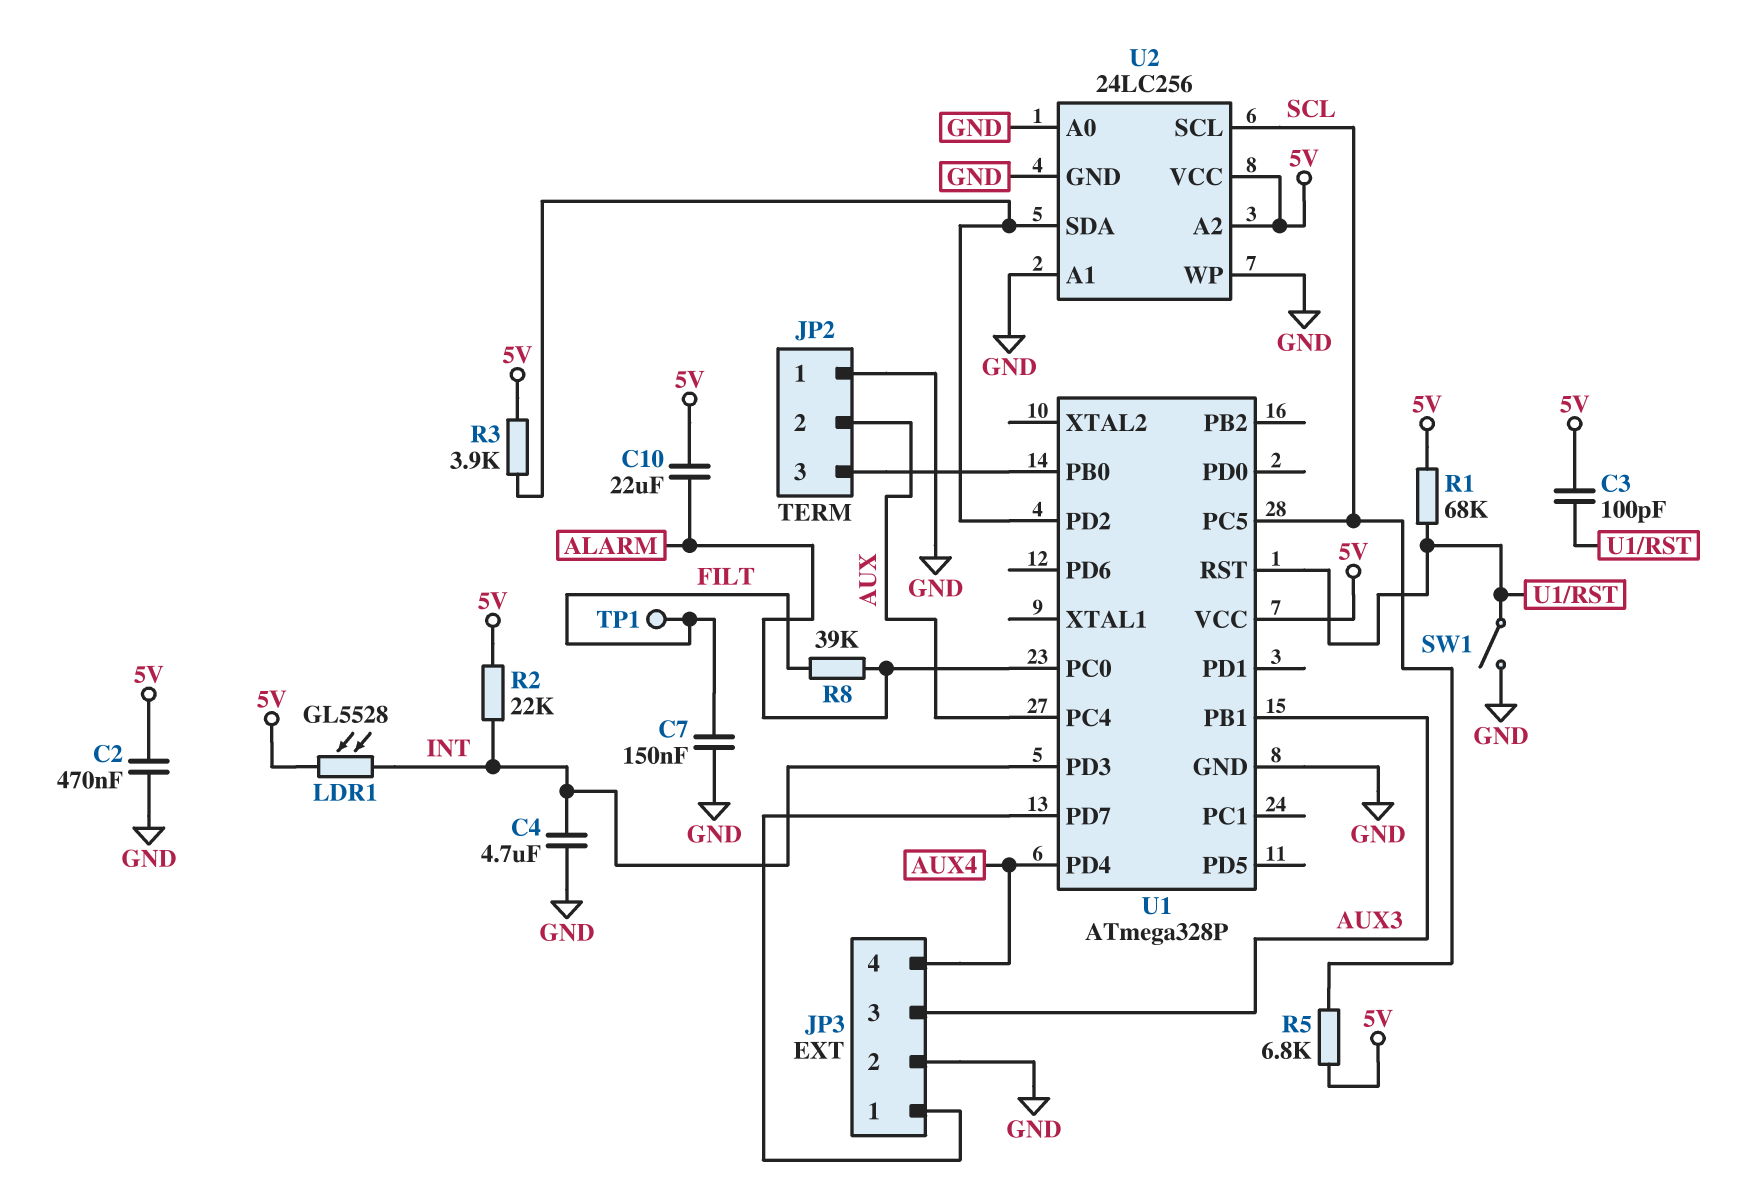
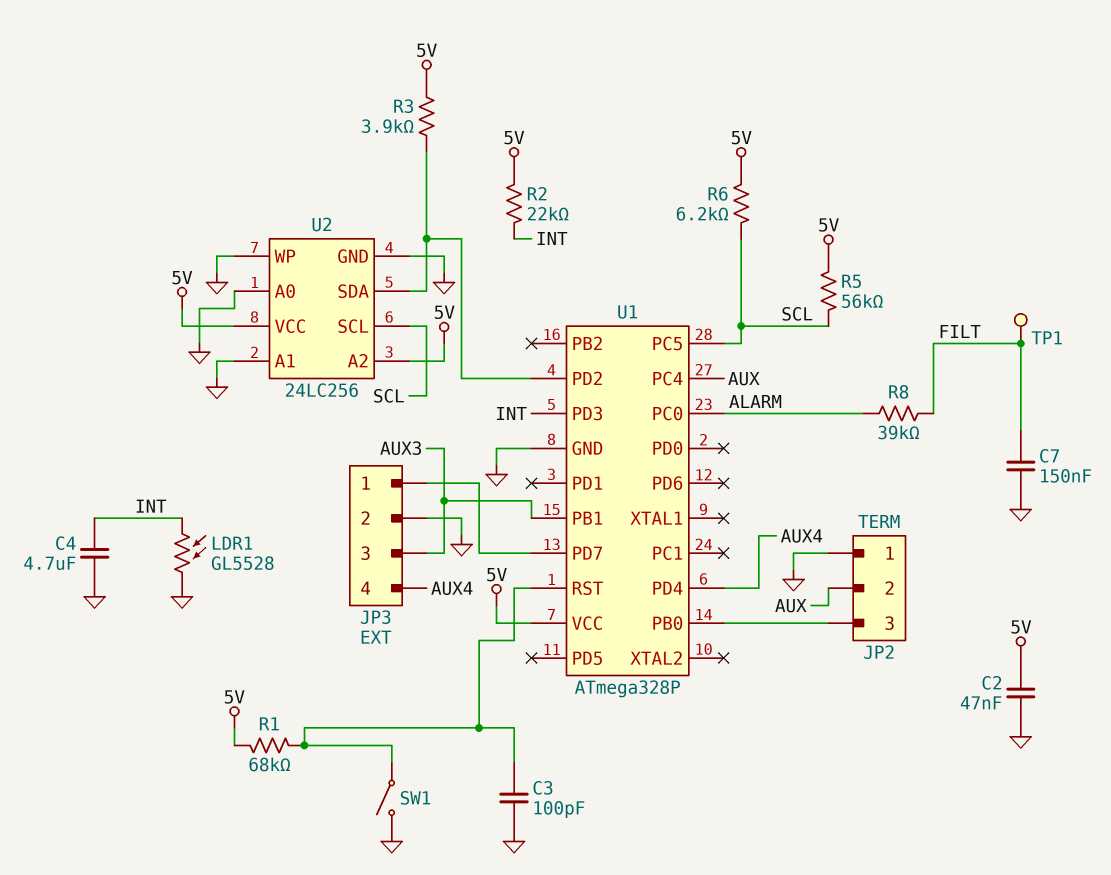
C2: 470nF (5V, GND) -> 47nF (5V, GND)
C3: 100pF (5V, U1/RST) -> 100pF (GND, U1/RST)
C10: 22uF (5V, ALARM) -> none
LDR1: GL5528 (5V, INT) -> GL5528 (GND, INT)
R5: 6.8k (5V, SCL) -> 56k (5V, SCL)
R6: none -> 6.2k (5V, SCL)

